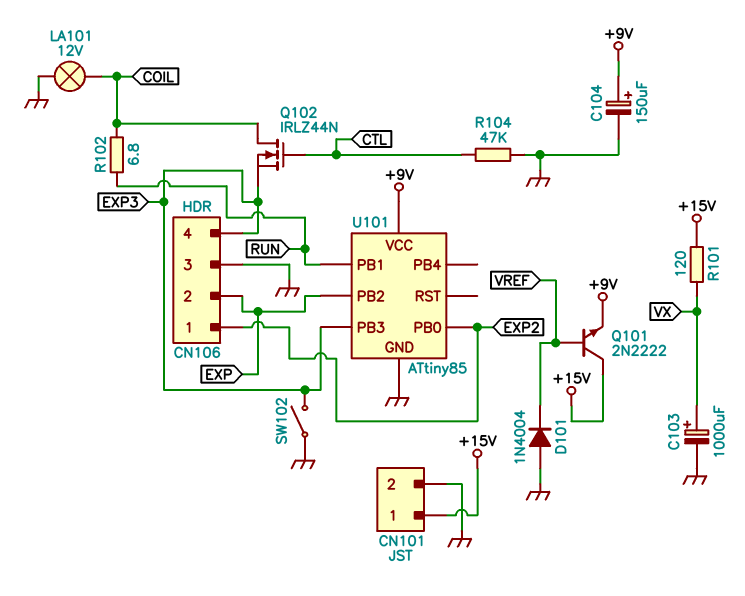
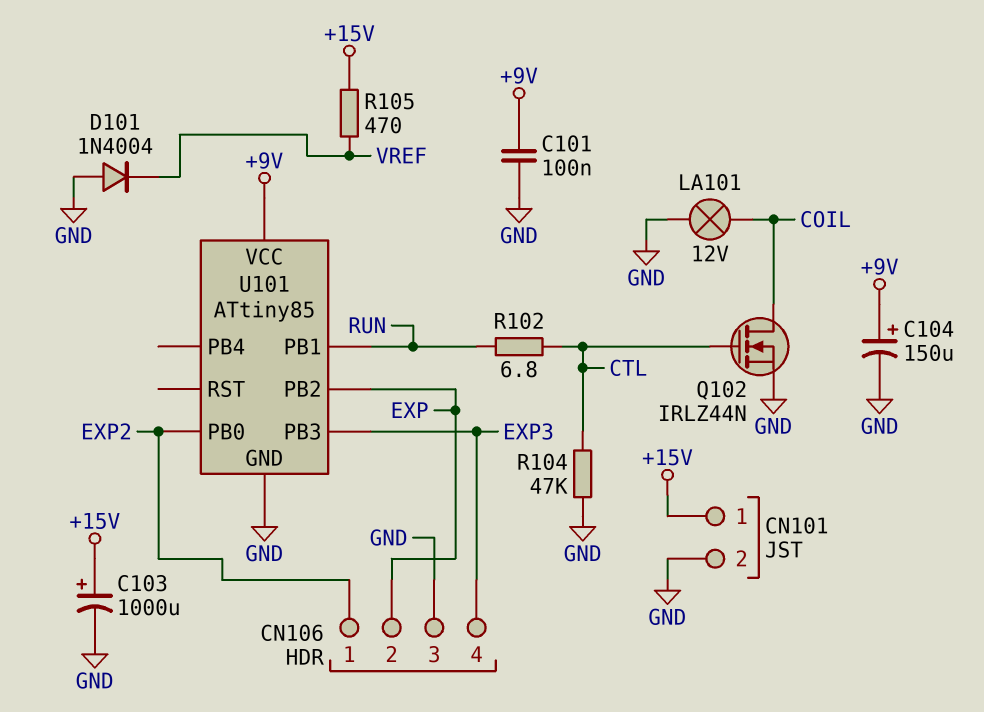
C101: none -> 100nF (+9V, GND)
C103: 1000uF (plus VX, minus GND) -> 1000uF (plus +15V, minus GND)
Q101: NPN 2N2222 (B VREF, C +15V, E +9V) -> none
Q102: NMOS IRLZ44N (G CTL, D COIL, S EXP3) -> NMOS IRLZ44N (G CTL, D COIL, S GND)
R101: 120 (+15V, VX) -> none
R102: 6.8 (COIL, RUN) -> 6.8 (CTL, RUN)
R105: none -> 470 (+15V, VREF)
SW102: switch (EXP3, GND) -> none

